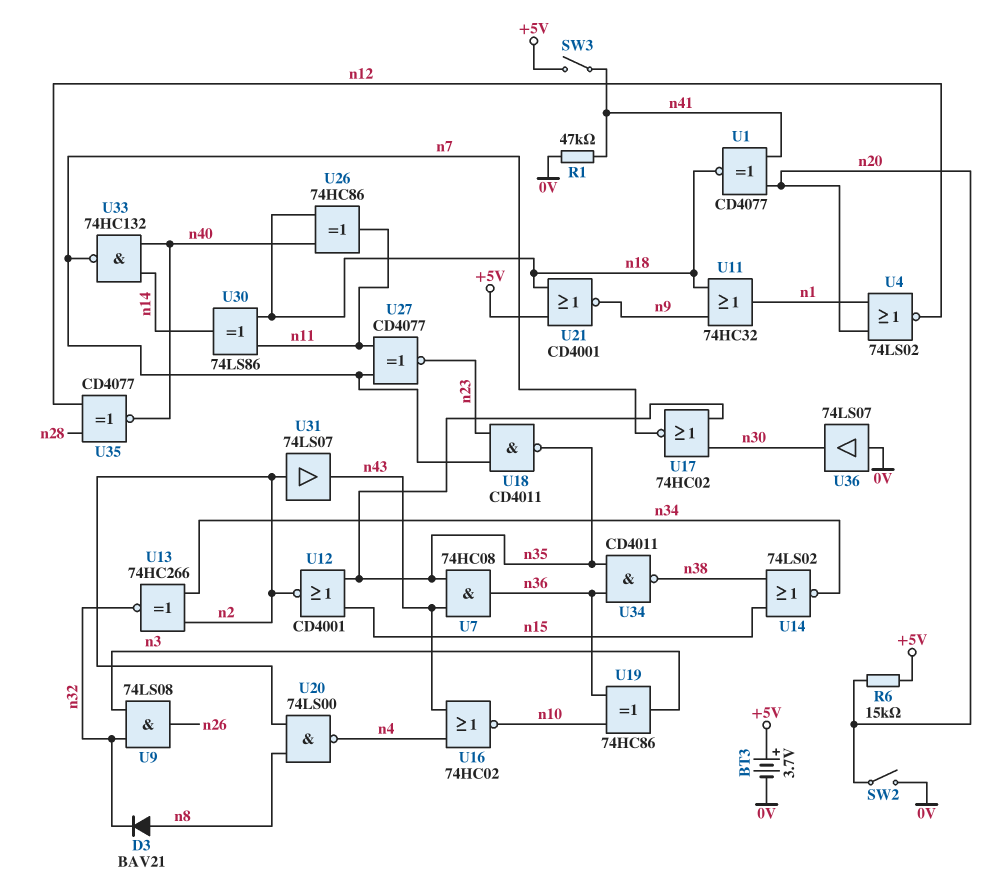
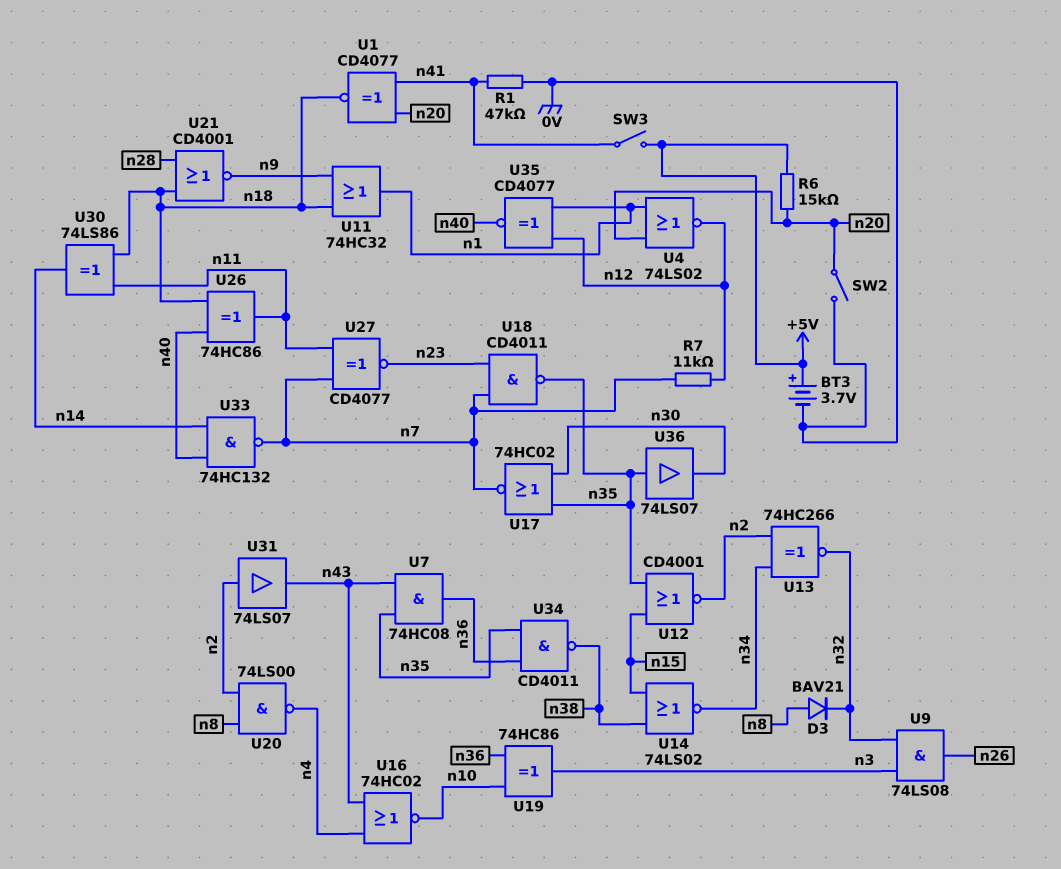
R7: none -> 11k (n7, n12)
U21: NOR CD4001 (in +5V, in n18, out n9) -> NOR CD4001 (in n18, in n28, out n9)
U35: XNOR CD4077 (in n12, in n28, out n40) -> XNOR CD4077 (in n1, in n12, out n40)
U36: buffer 74LS07 (in 0V, out n30) -> buffer 74LS07 (in n35, out n30)

